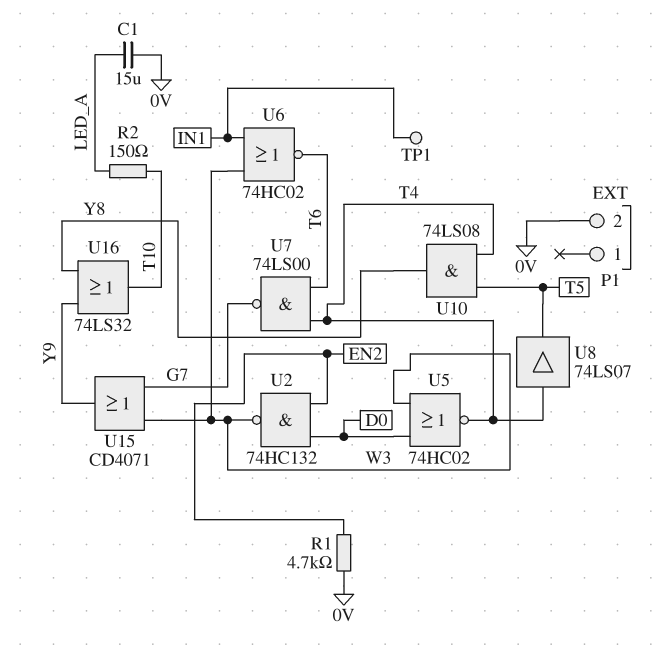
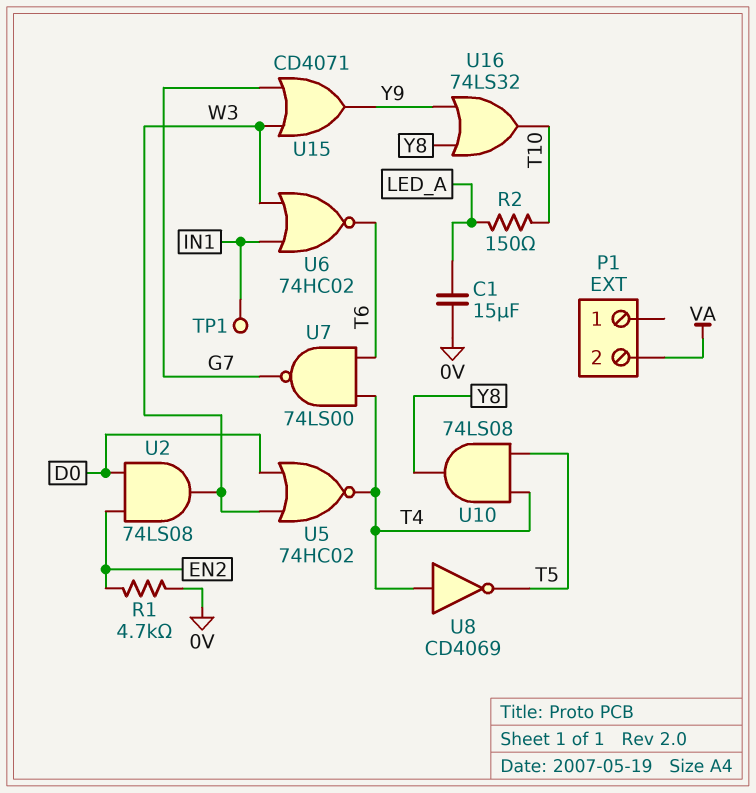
P1 pin 2: 0V -> VA
U2: NAND 74HC132 (in D0, in EN2, out W3) -> AND 74LS08 (in D0, in EN2, out W3)
U8: buffer 74LS07 (in T4, out T5) -> NOT CD4069 (in T4, out T5)

